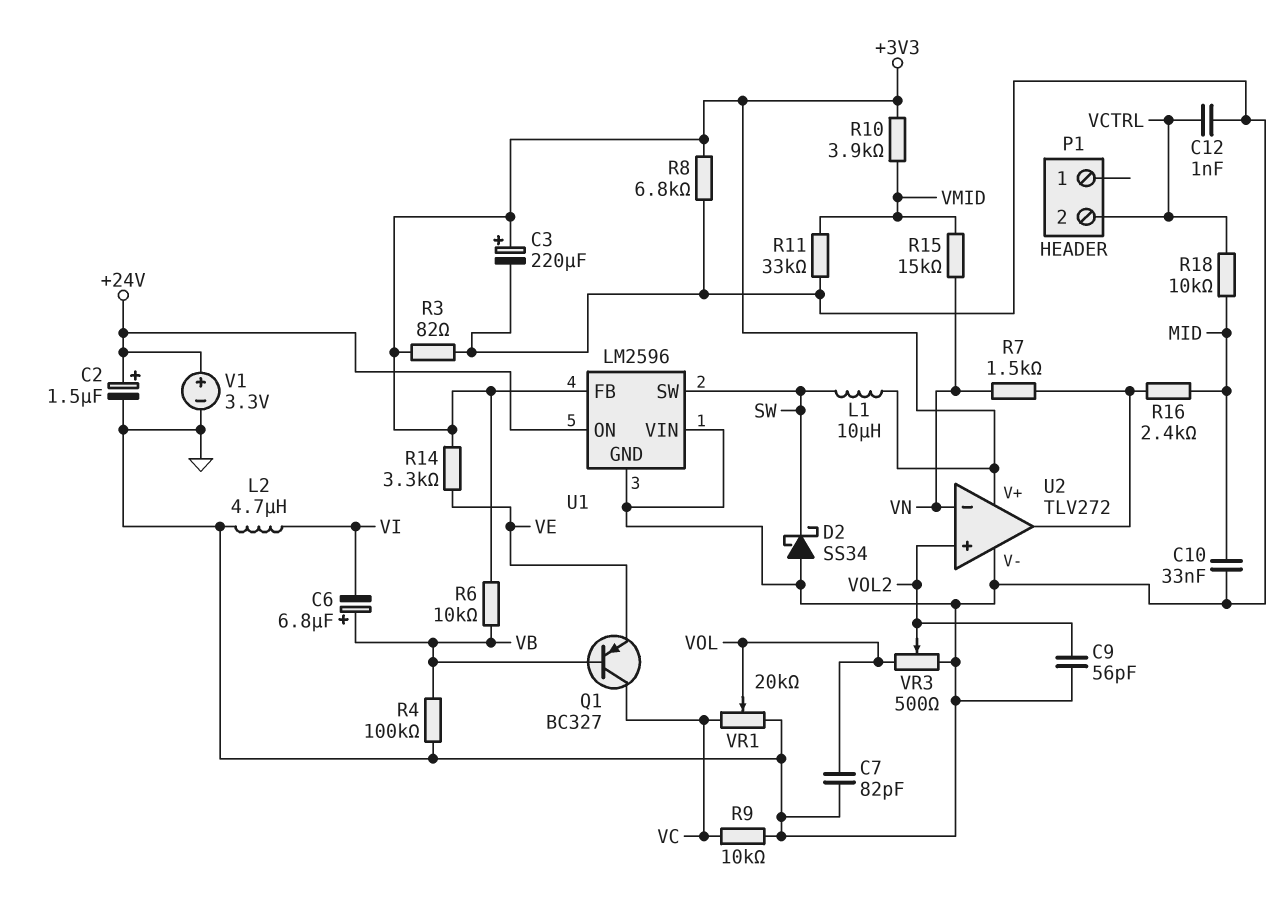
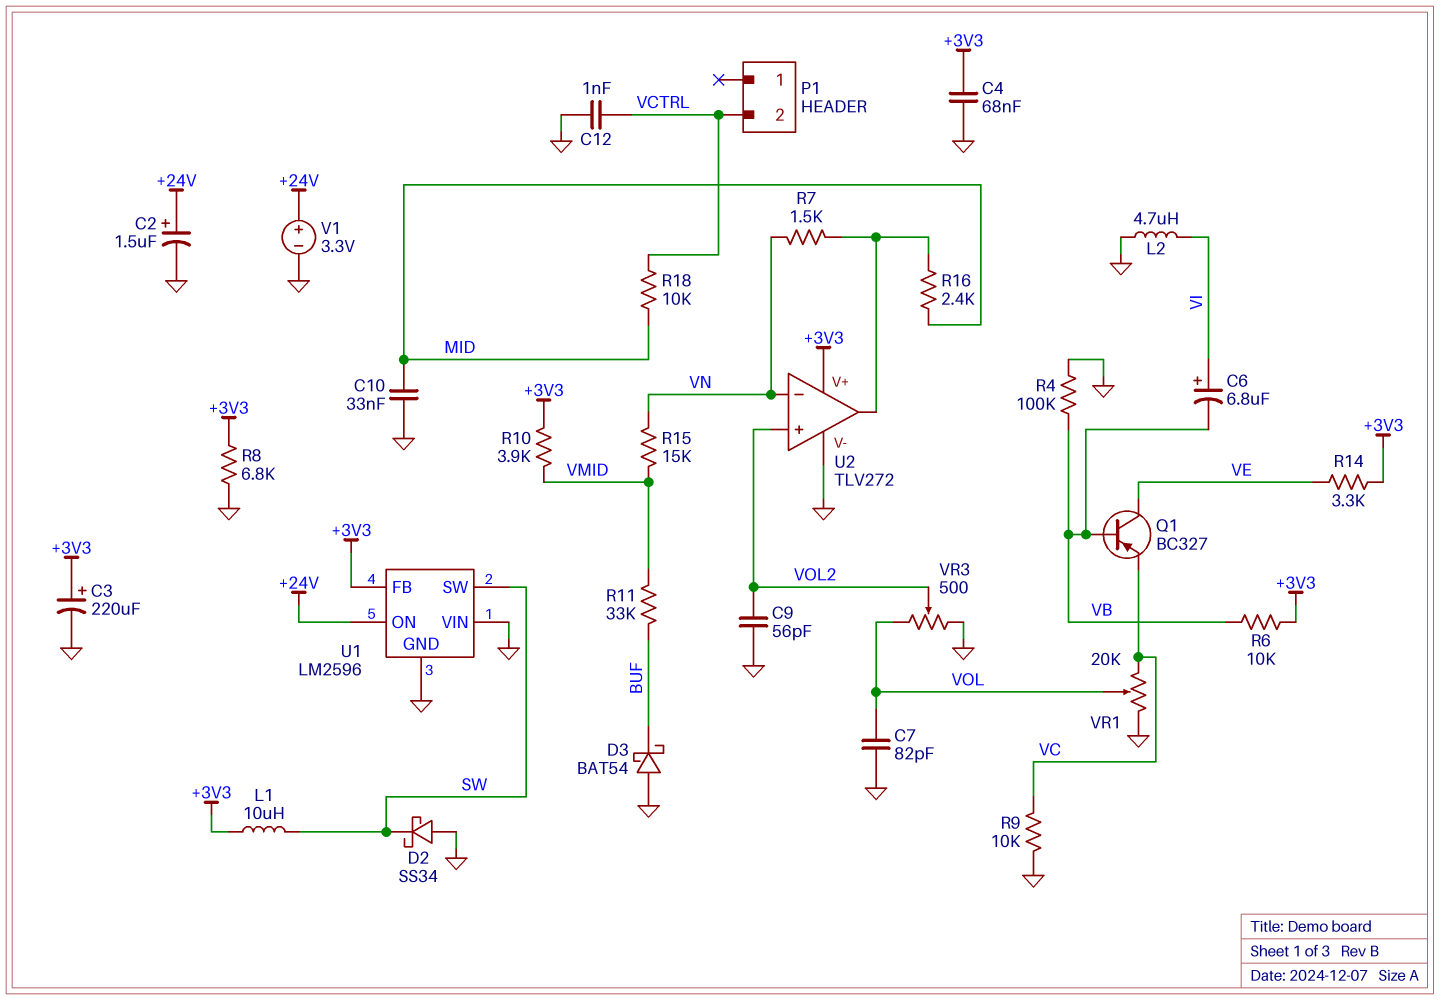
C4: none -> 68nF (+3V3, GND)
C6: 6.8uF (plus VB, minus VI) -> 6.8uF (plus VI, minus VB)
D3: none -> schottky BAT54 (A GND, K BUF)
Q1: PNP BC327 (B VB, C VC, E VE) -> PNP BC327 (B VB, C VE, E VC)
R3: 82 (+3V3, GND) -> none
R11: 33k (GND, VMID) -> 33k (BUF, VMID)

